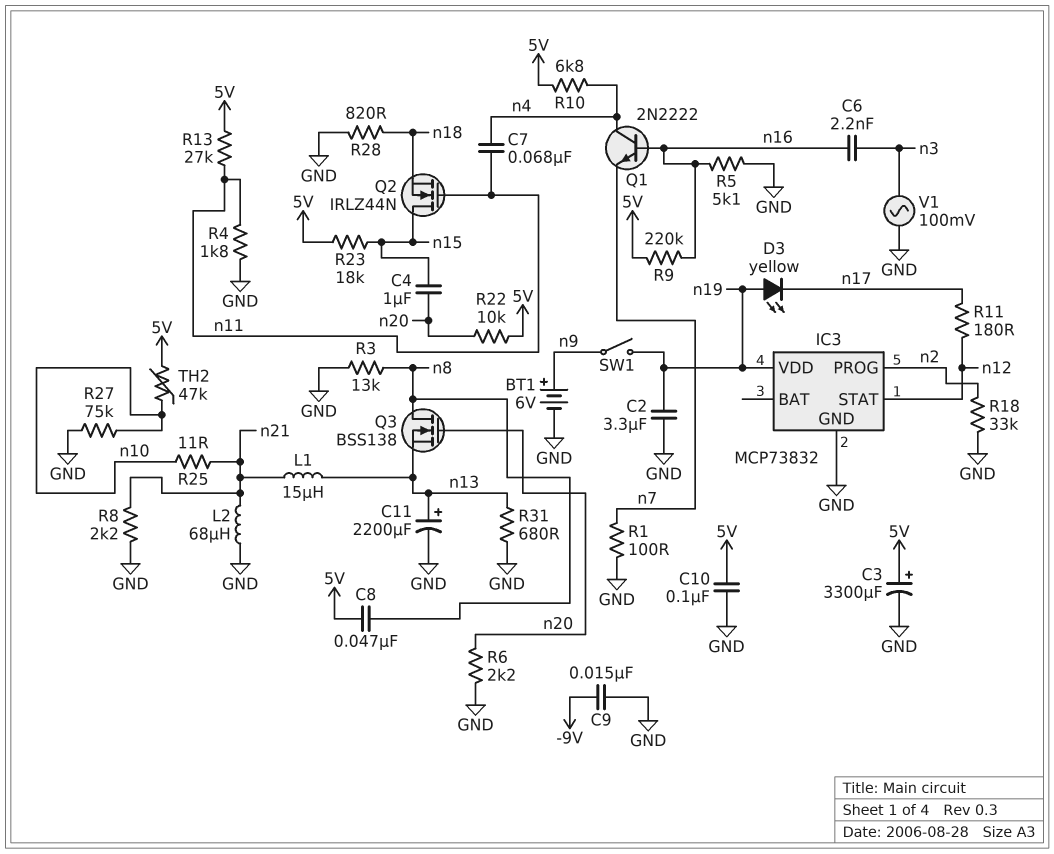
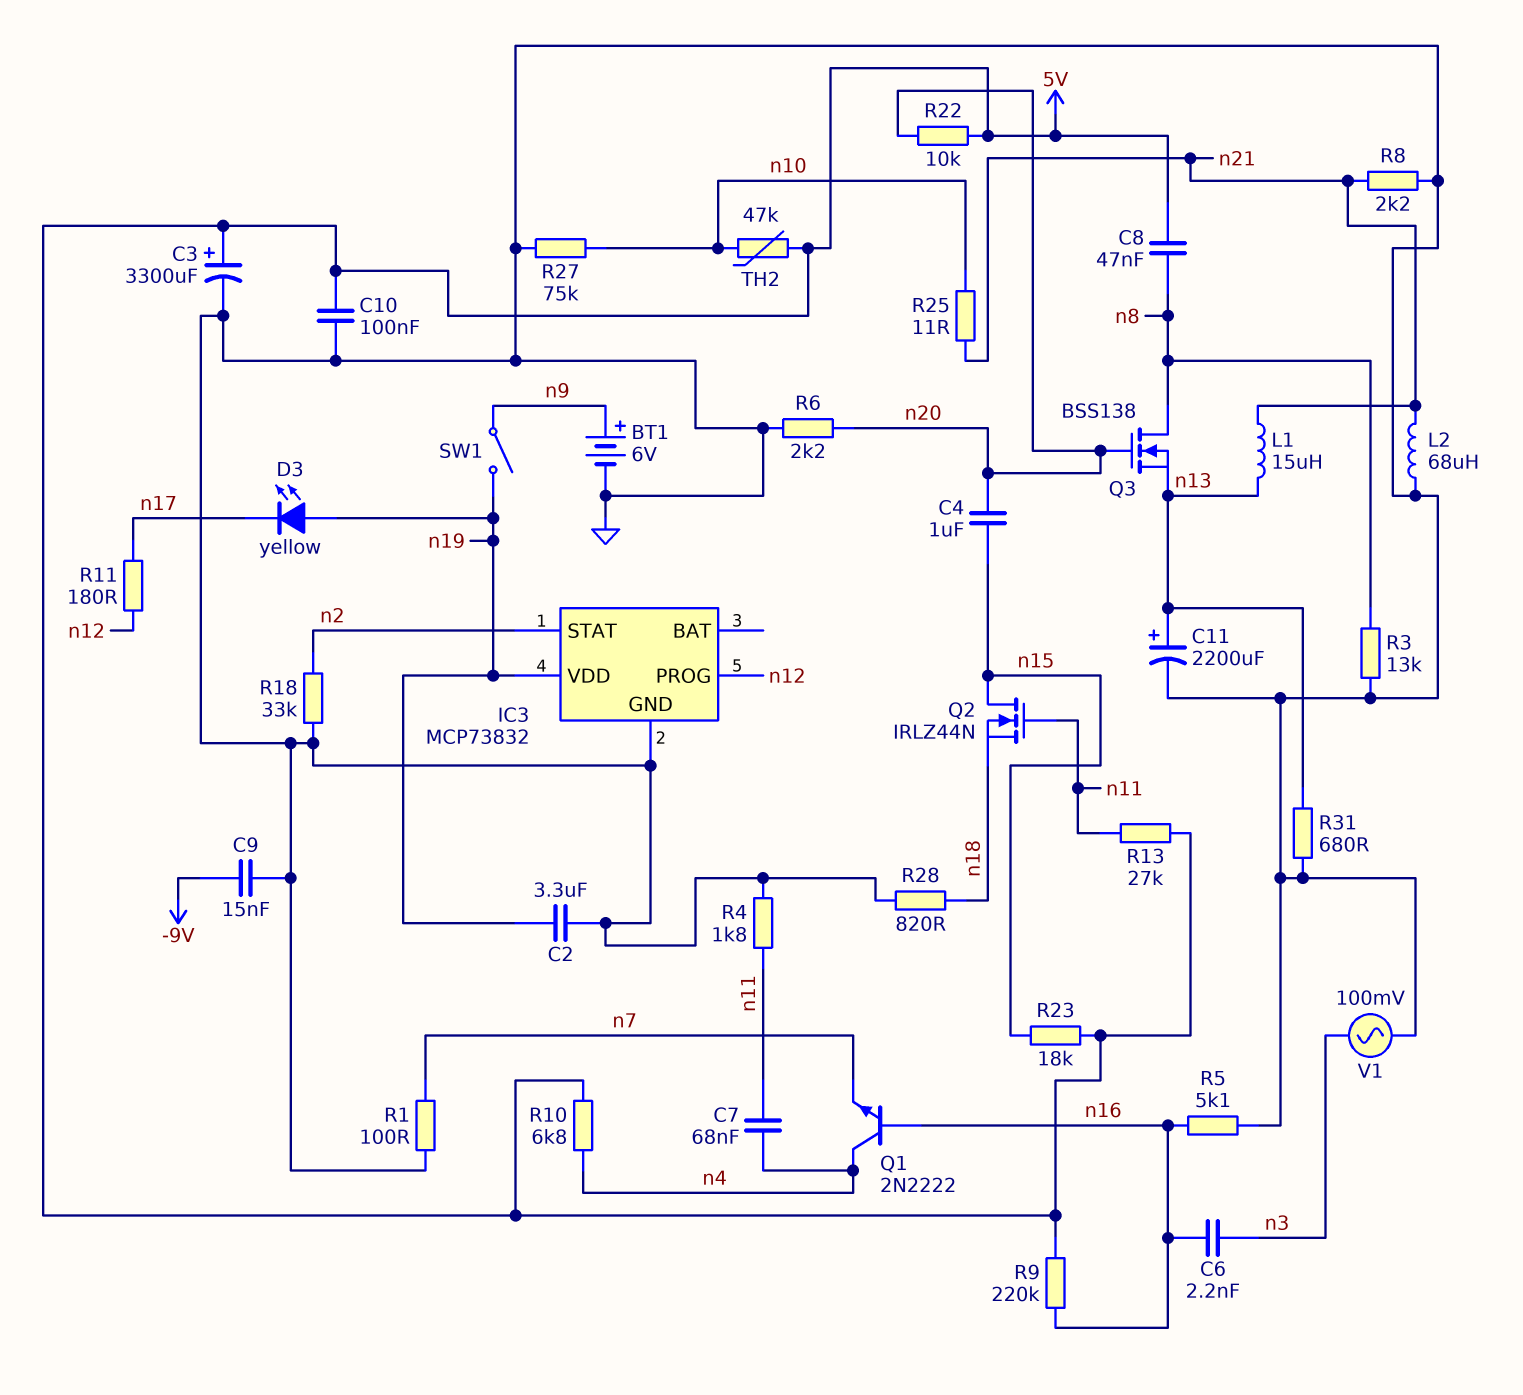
IC3 pin PROG: n2 -> n12
IC3 pin STAT: n12 -> n2

